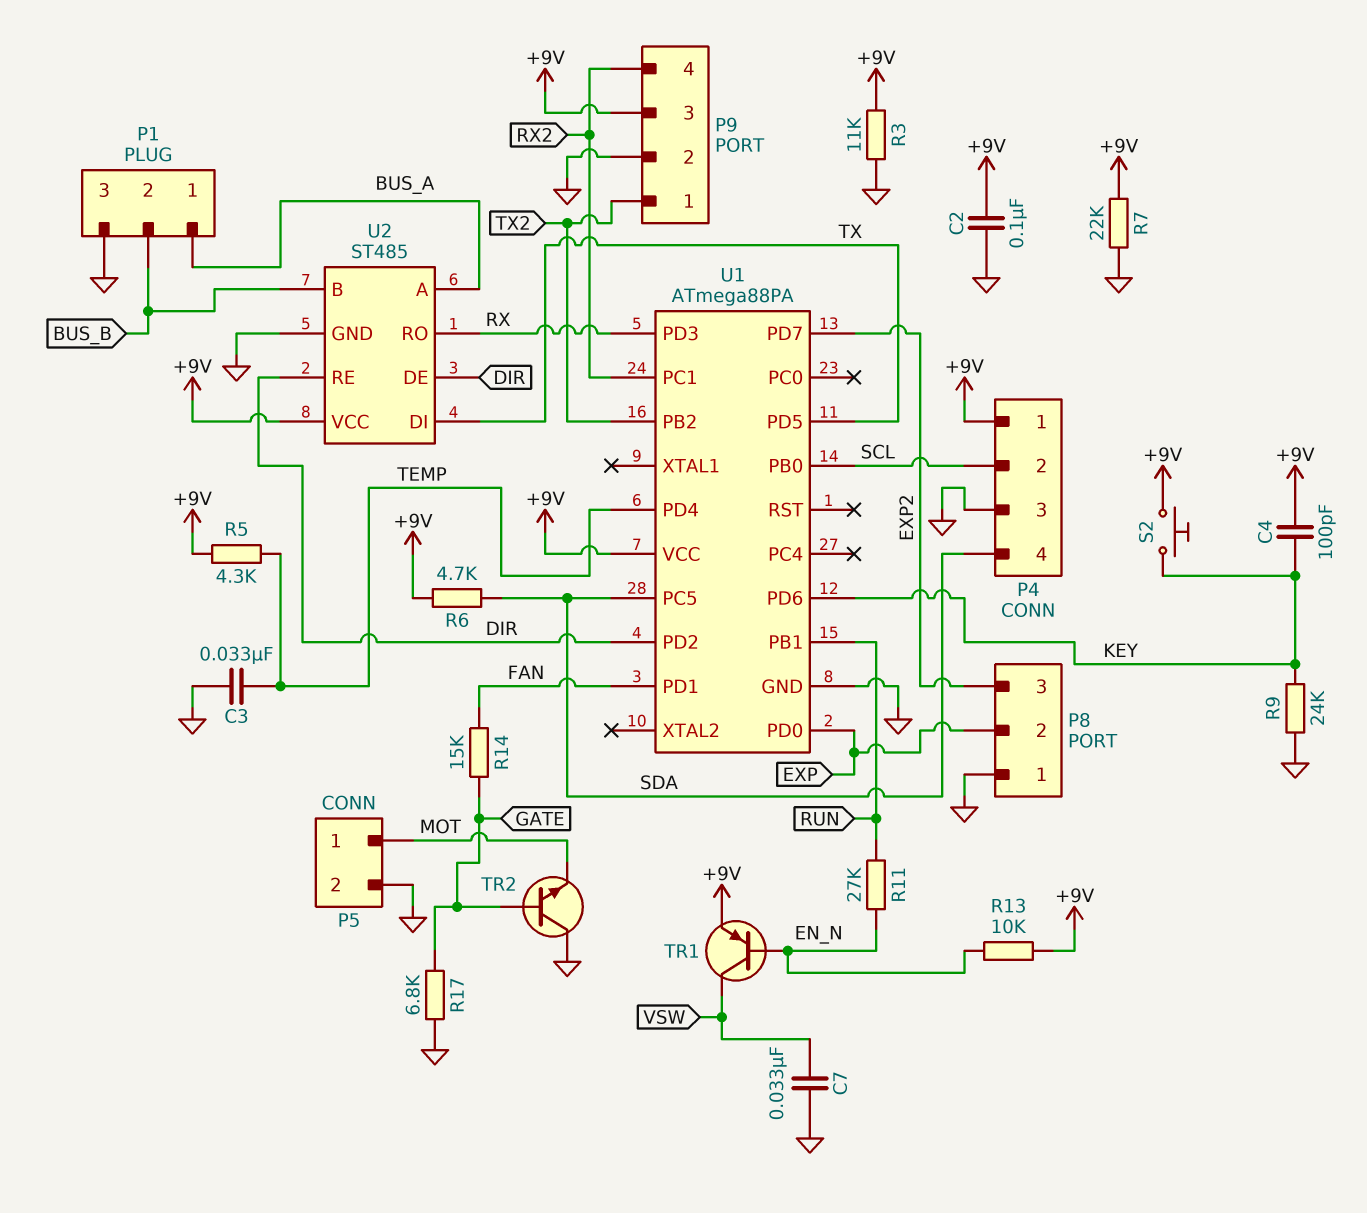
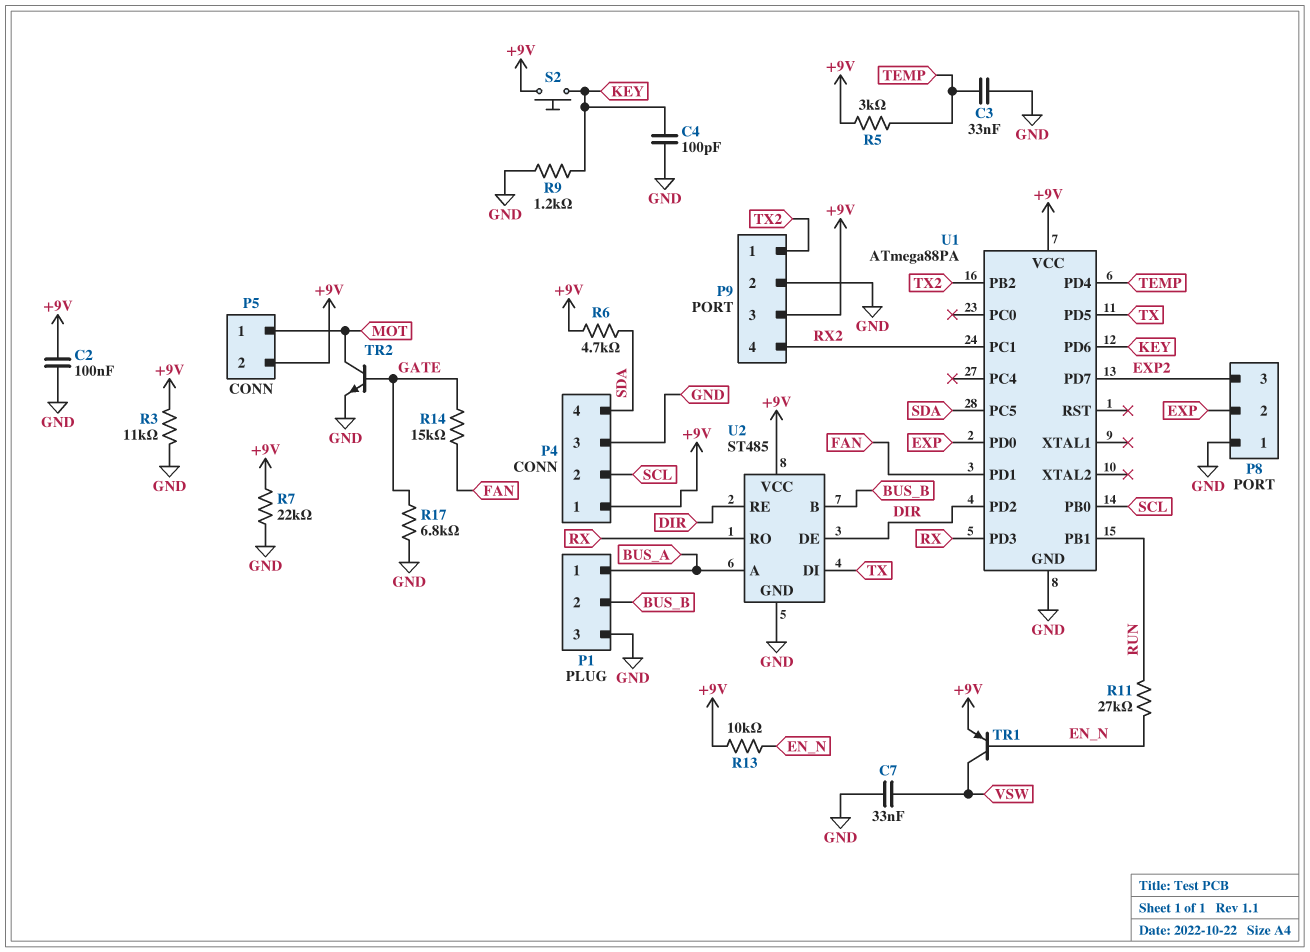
C4: 100pF (+9V, KEY) -> 100pF (GND, KEY)
P5 pin 2: GND -> +9V
R5: 4.3k (+9V, TEMP) -> 3k (+9V, TEMP)
R9: 24k (GND, KEY) -> 1.2k (GND, KEY)
TR2: NPN (B GATE, C GND, E MOT) -> NPN (B GATE, C MOT, E GND)

